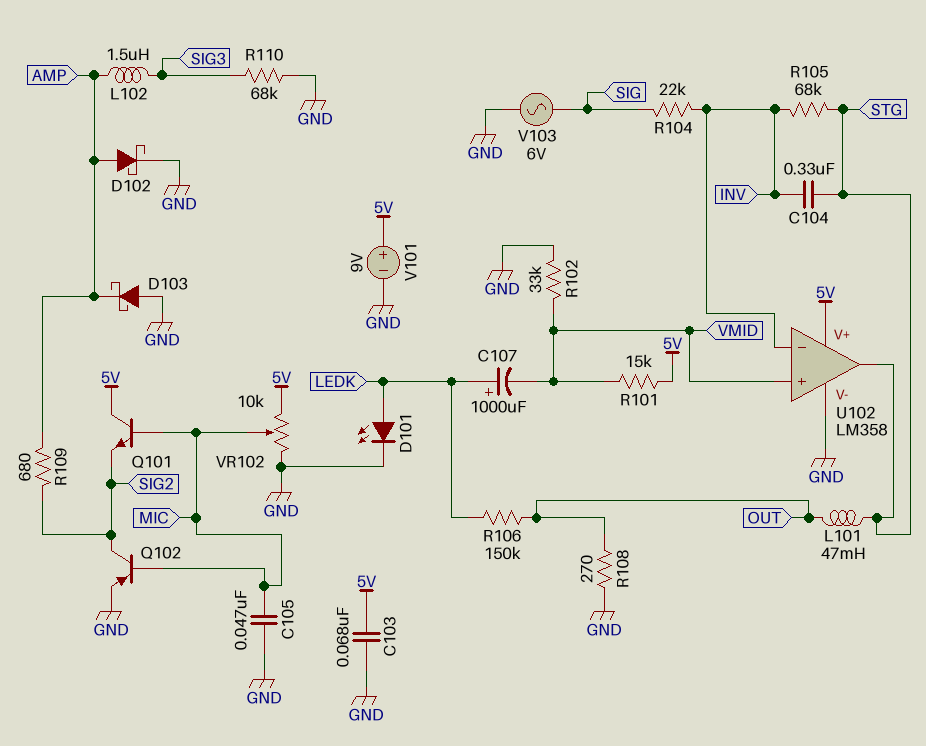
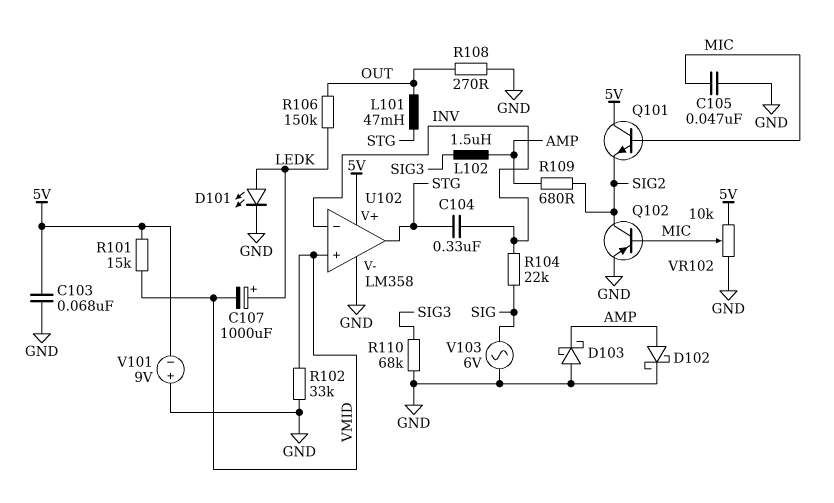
R105: 68k (INV, STG) -> none
V101: 9V (plus 5V, minus GND) -> 9V (plus GND, minus 5V)

